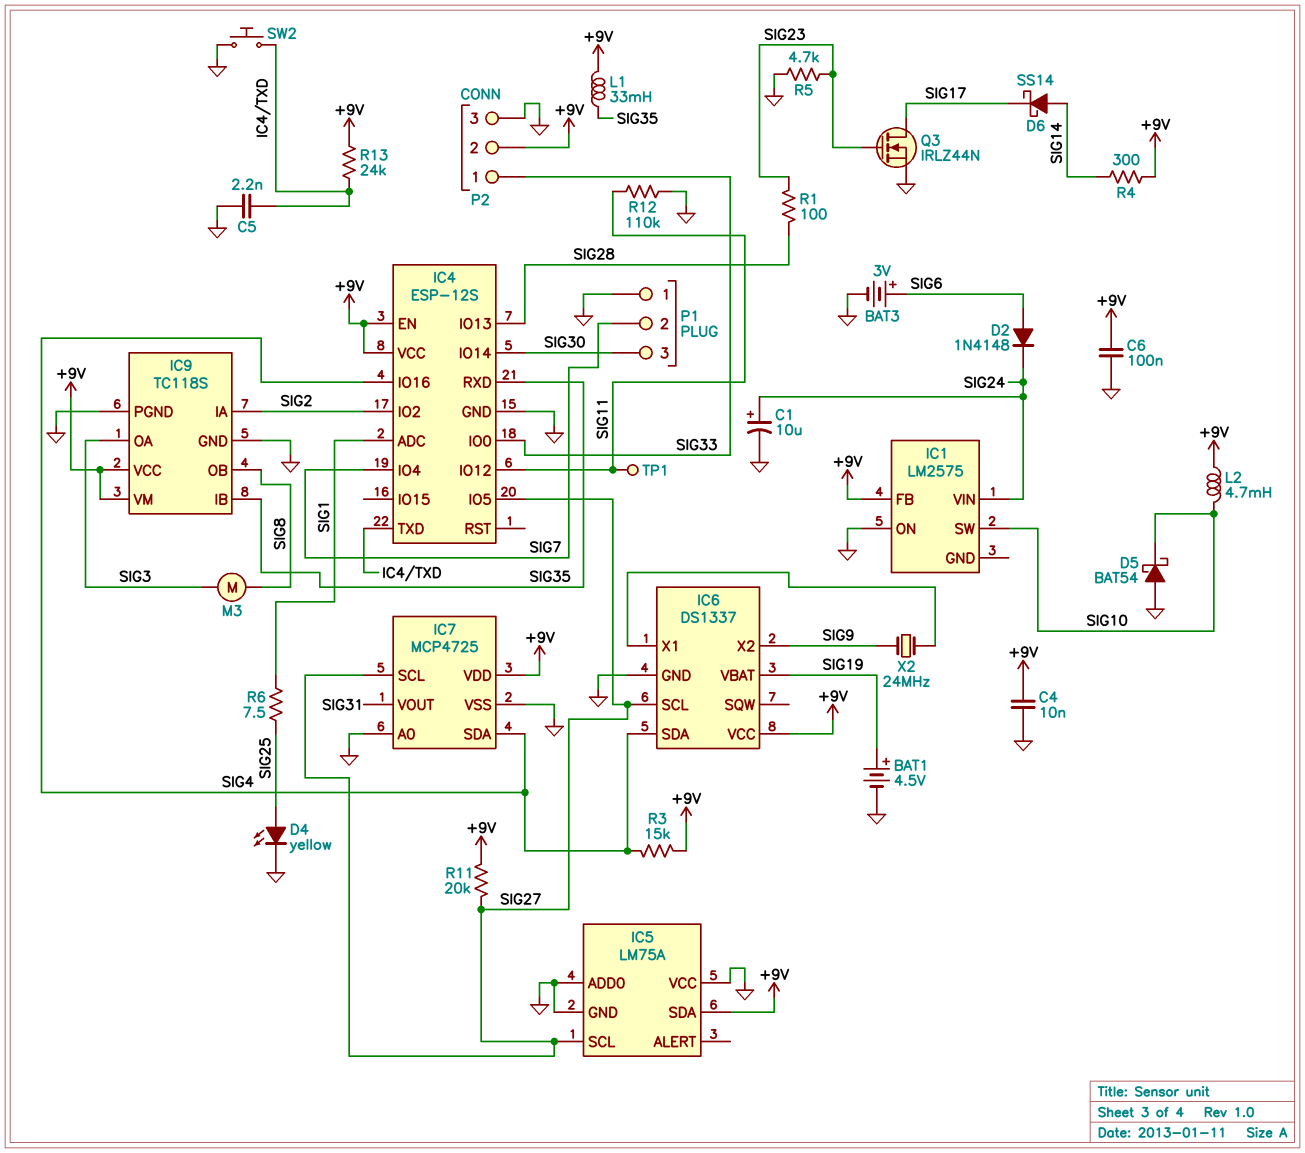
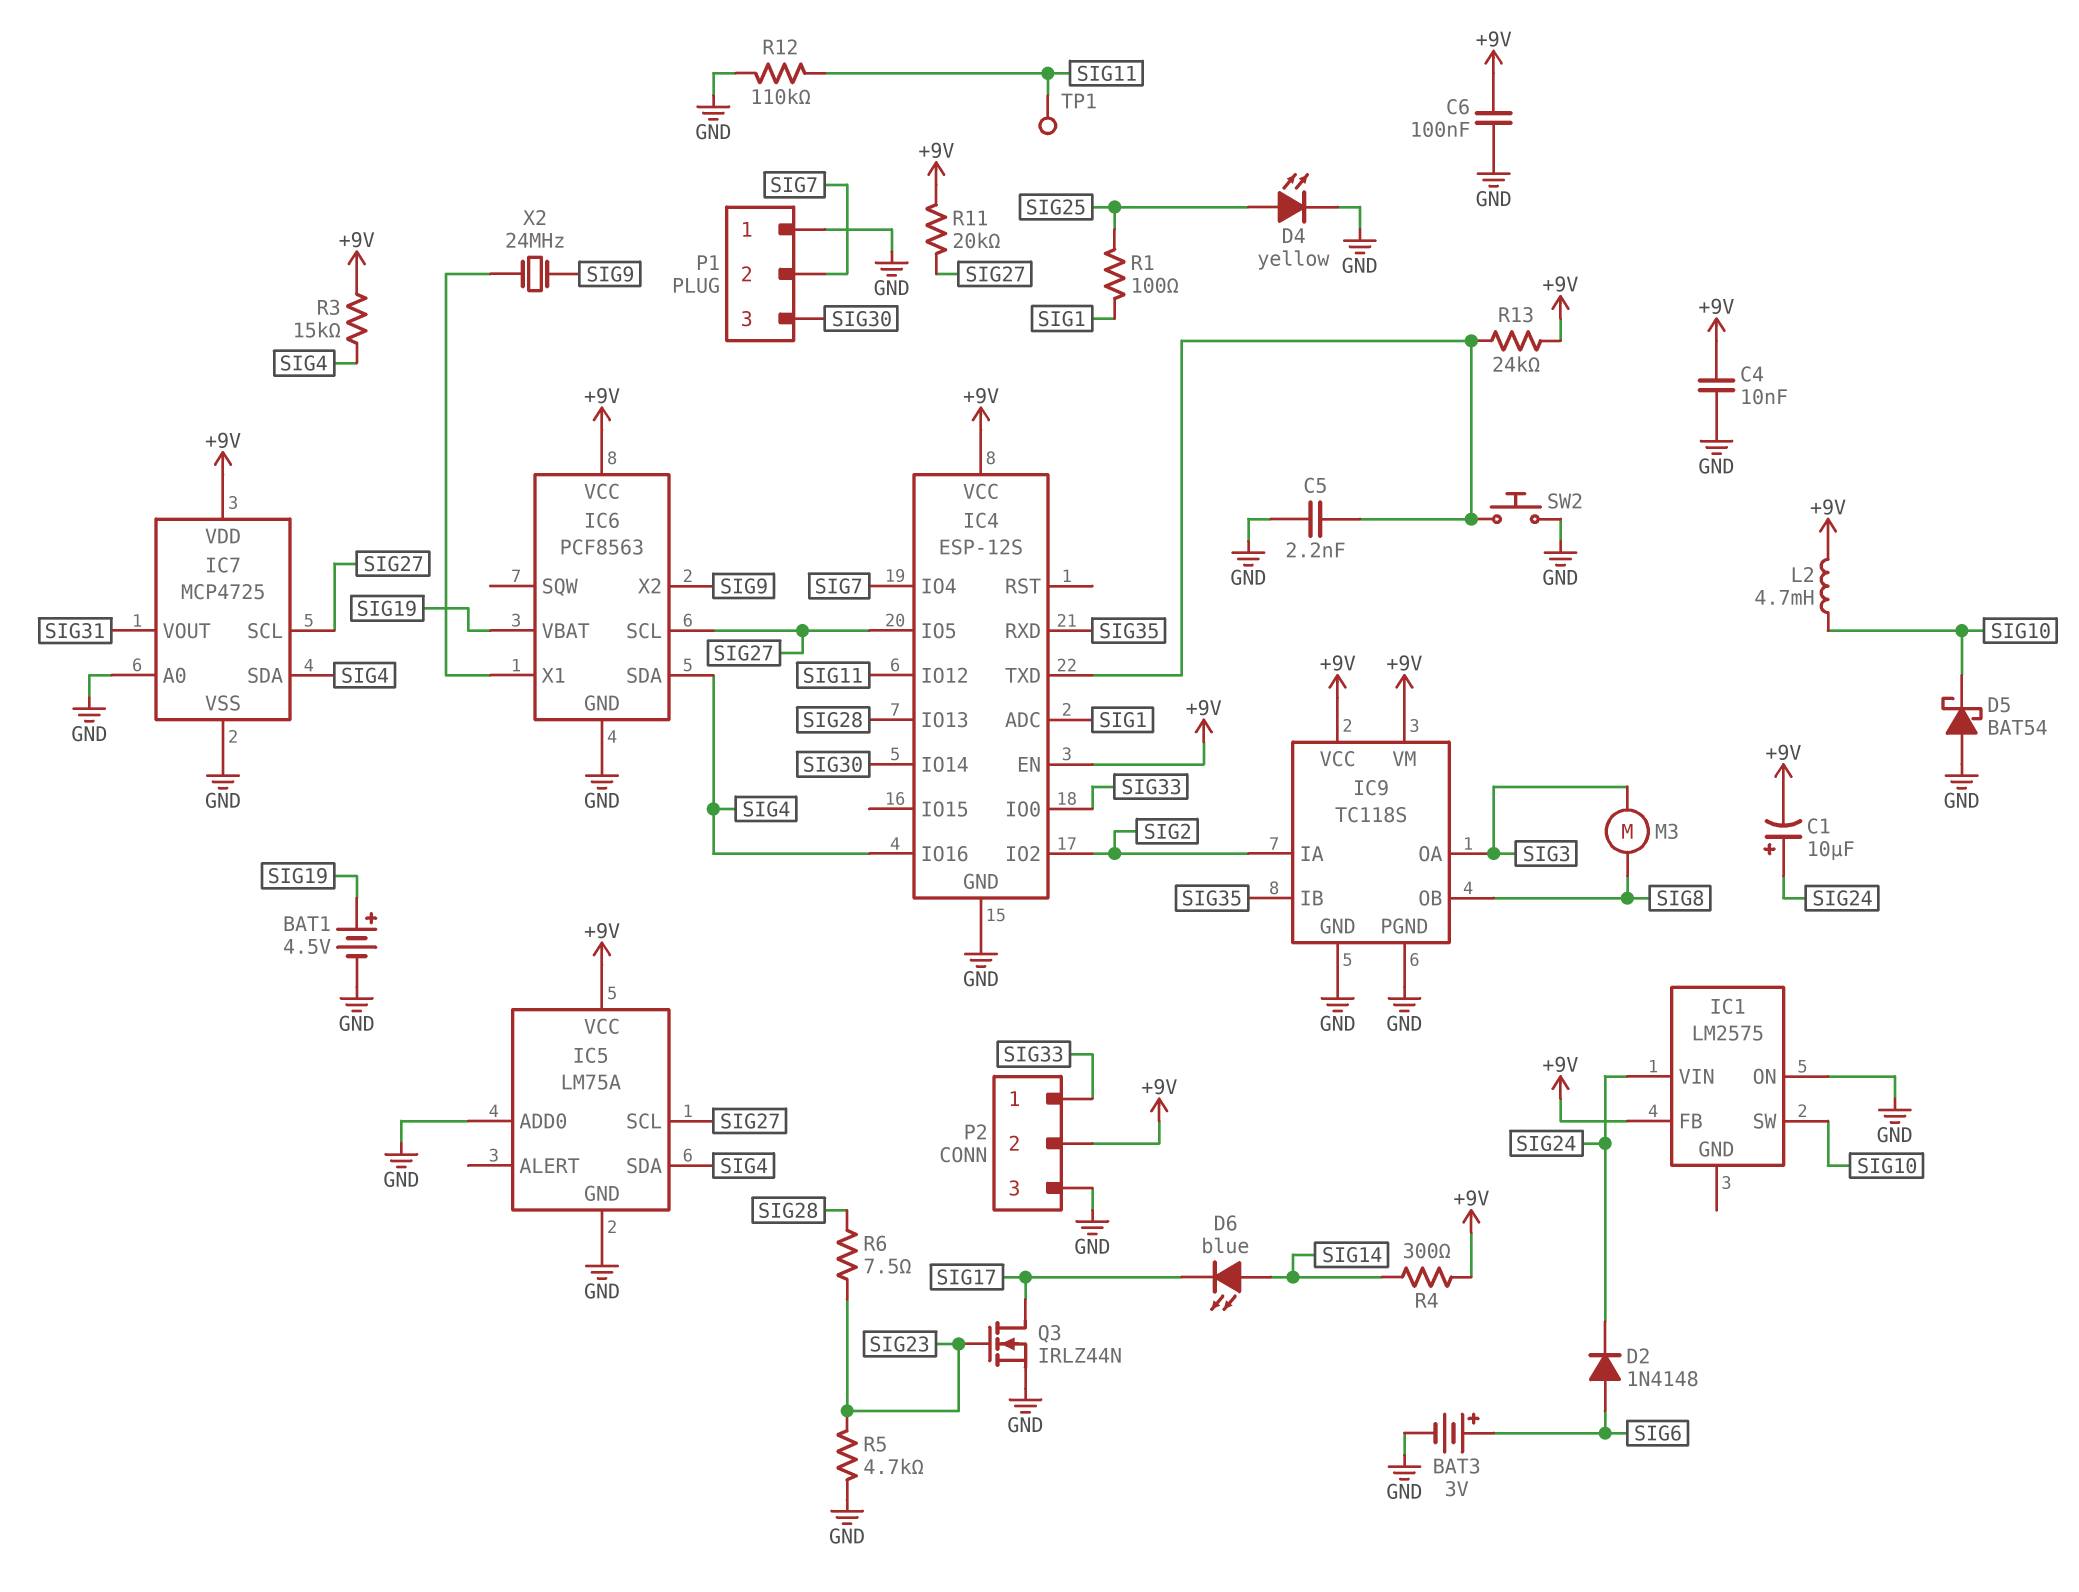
C1: 10uF (plus SIG24, minus GND) -> 10uF (plus SIG24, minus +9V)
D6: schottky SS14 (A SIG14, K SIG17) -> LED blue (A SIG14, K SIG17)
IC5 pin SDA: +9V -> SIG4
IC5 pin VCC: GND -> +9V
IC6: DS1337 -> PCF8563
L1: 33mH (+9V, SIG35) -> none
R1: 100 (SIG23, SIG28) -> 100 (SIG1, SIG25)
R6: 7.5 (SIG1, SIG25) -> 7.5 (SIG23, SIG28)

